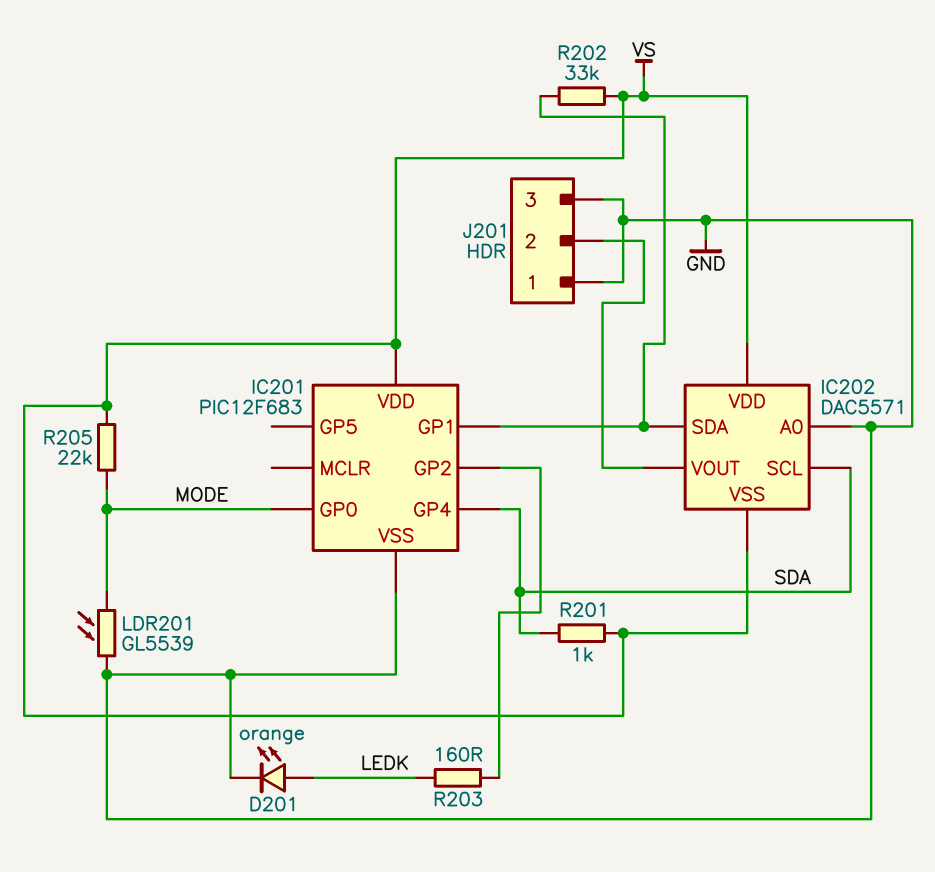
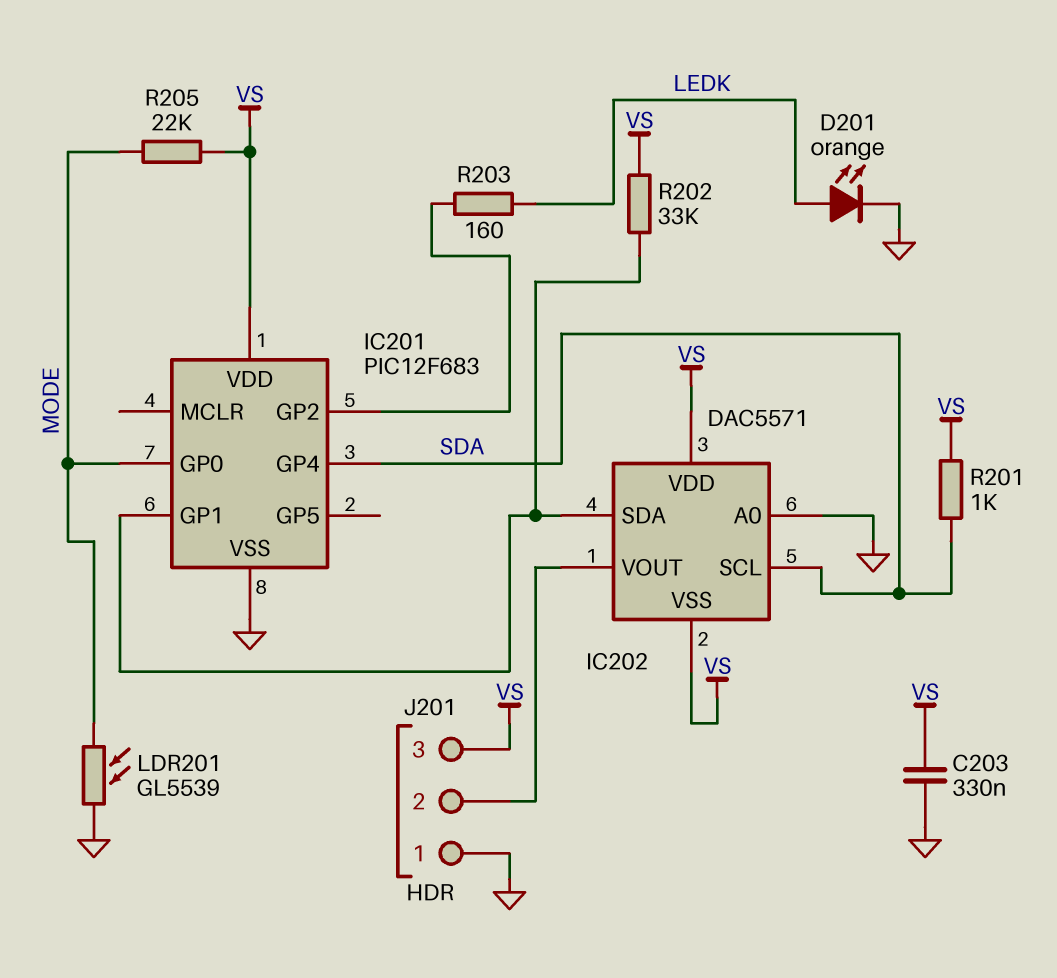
C203: none -> 330nF (GND, VS)
J201 pin 3: GND -> VS

